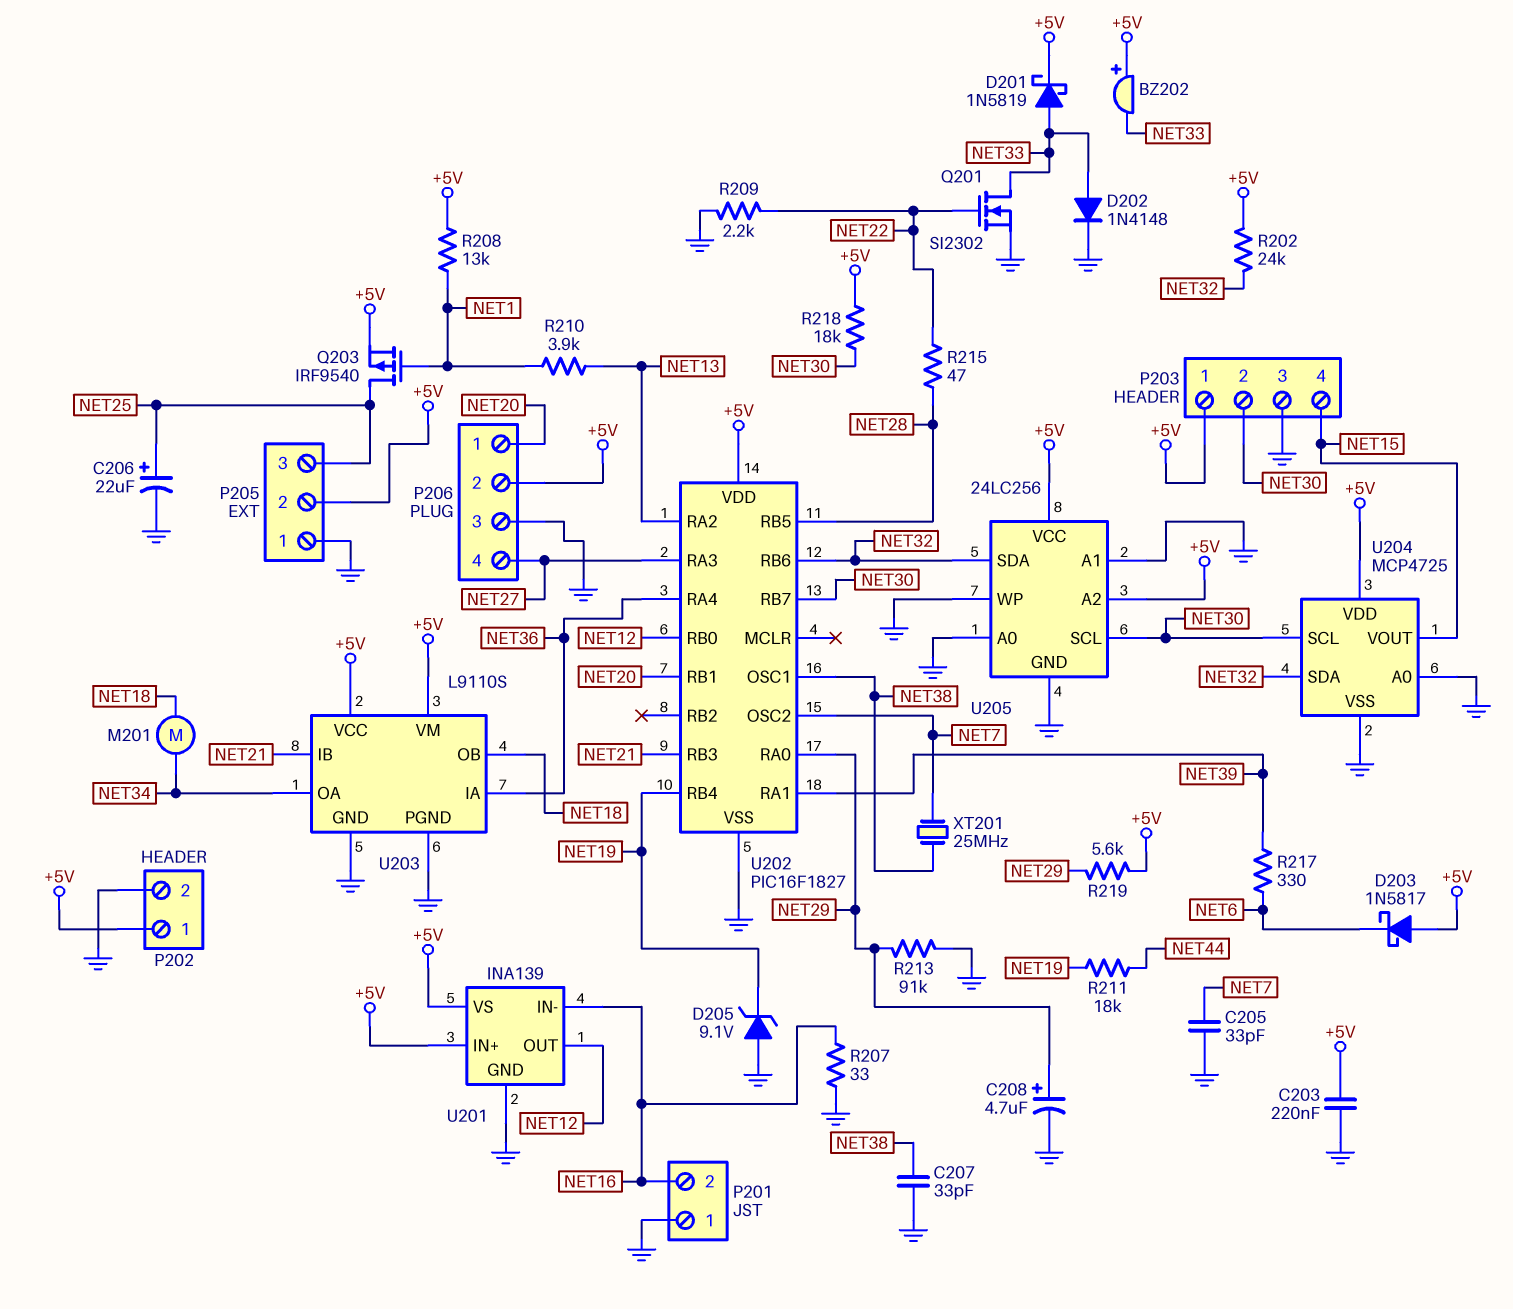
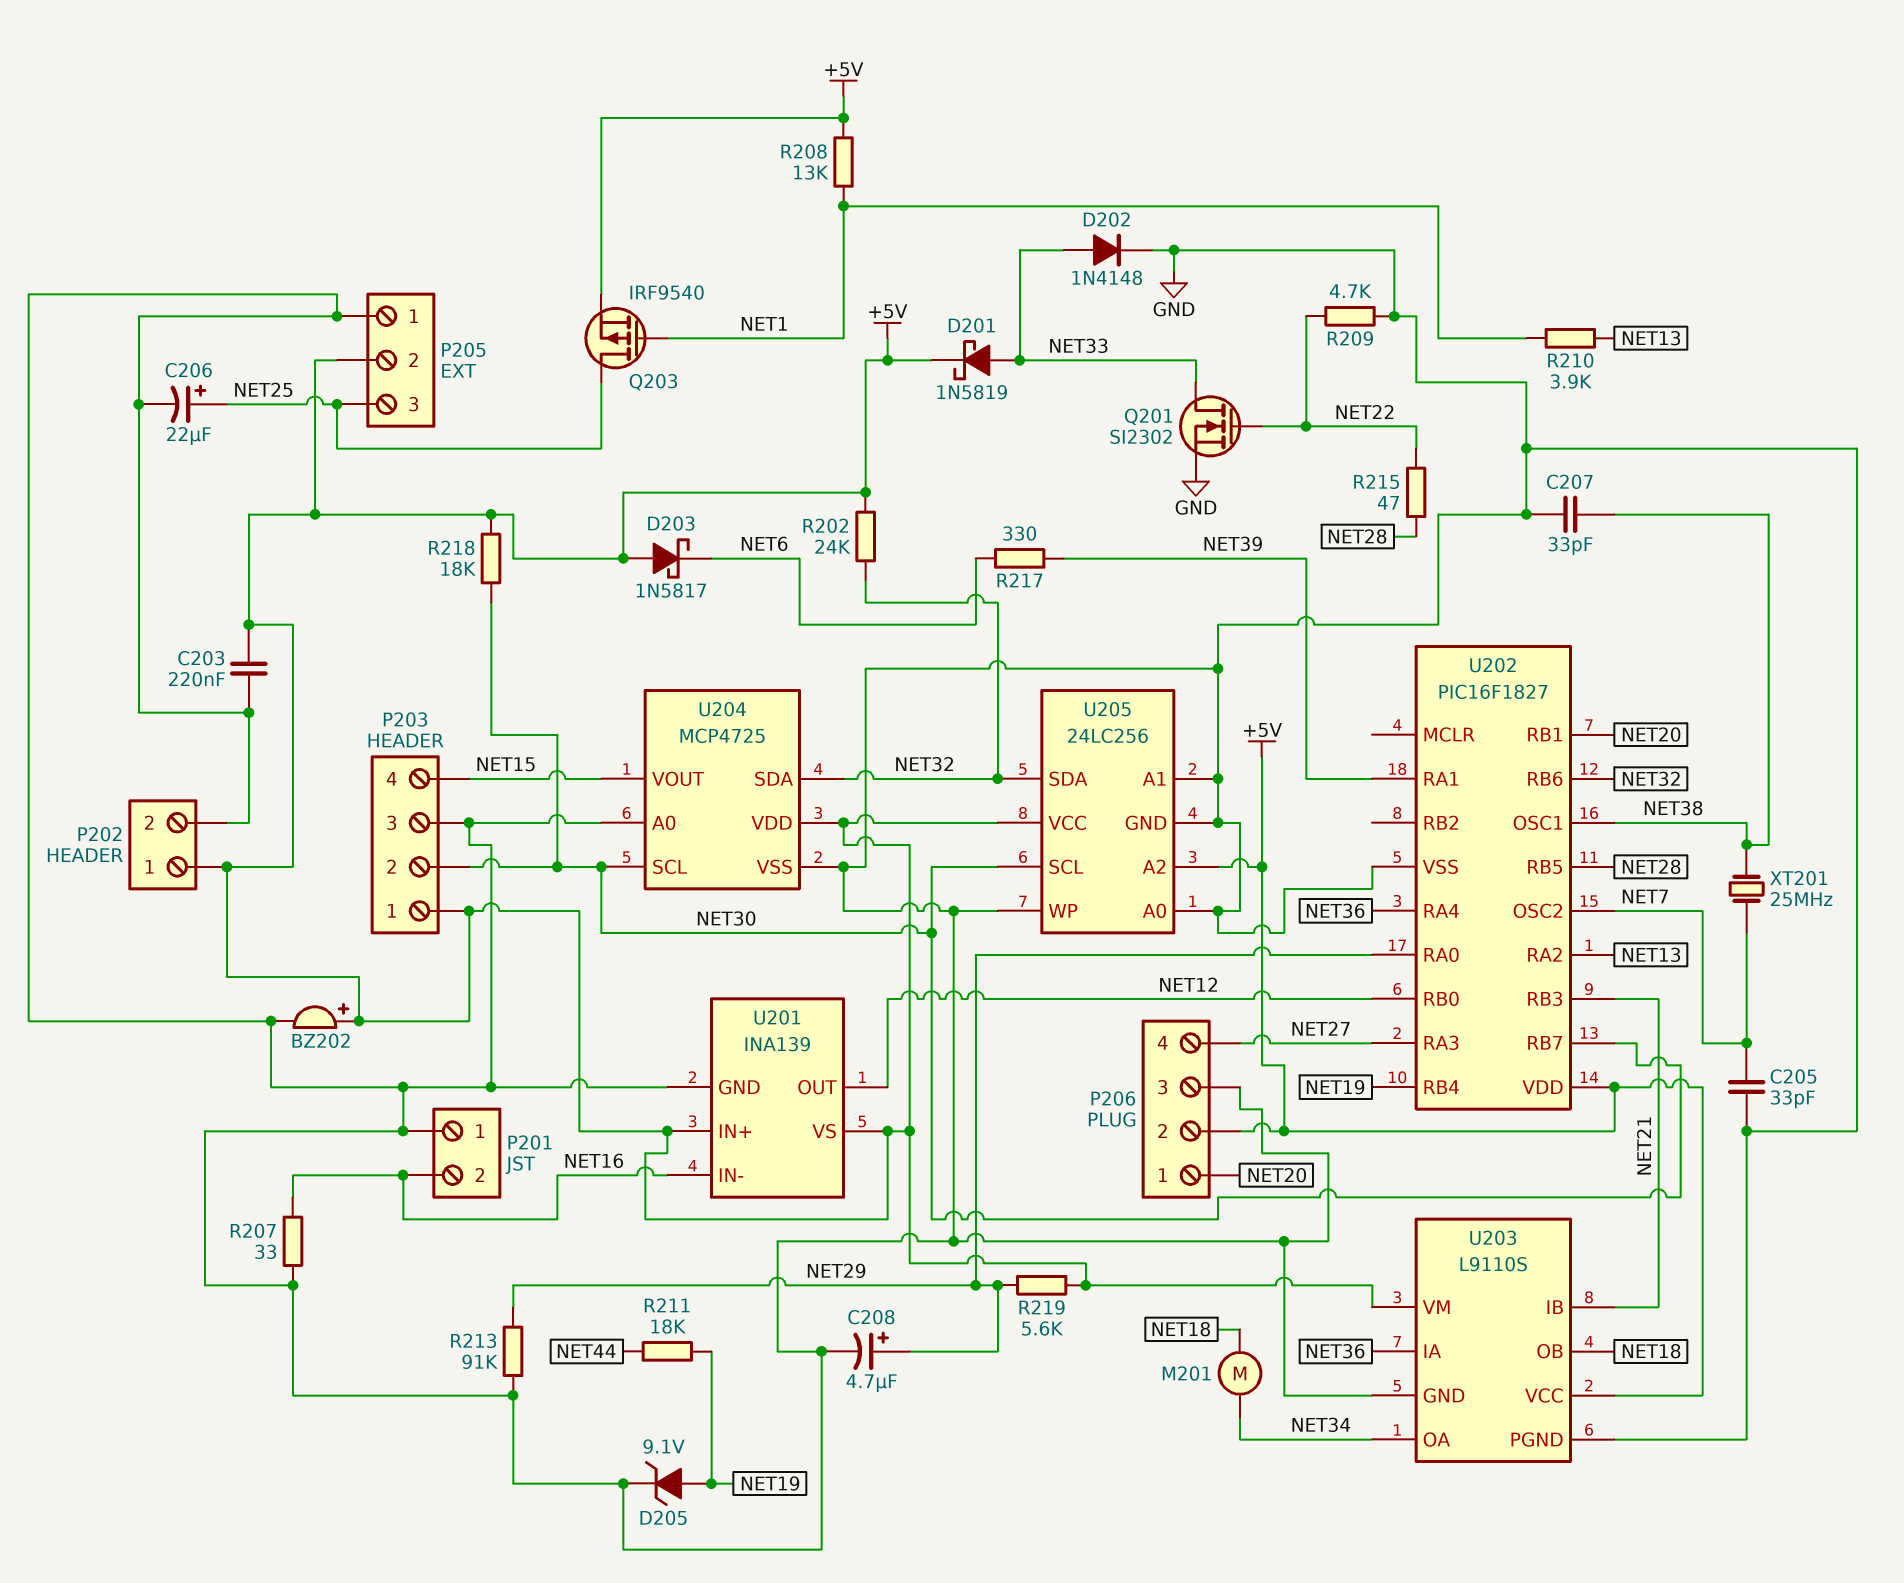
BZ202: buzzer (plus +5V, minus NET33) -> buzzer (plus +5V, minus GND)
D205: zener 9.1V (A GND, K NET19) -> zener 9.1V (A NET19, K GND)
R209: 2.2k (GND, NET22) -> 4.7k (GND, NET22)

